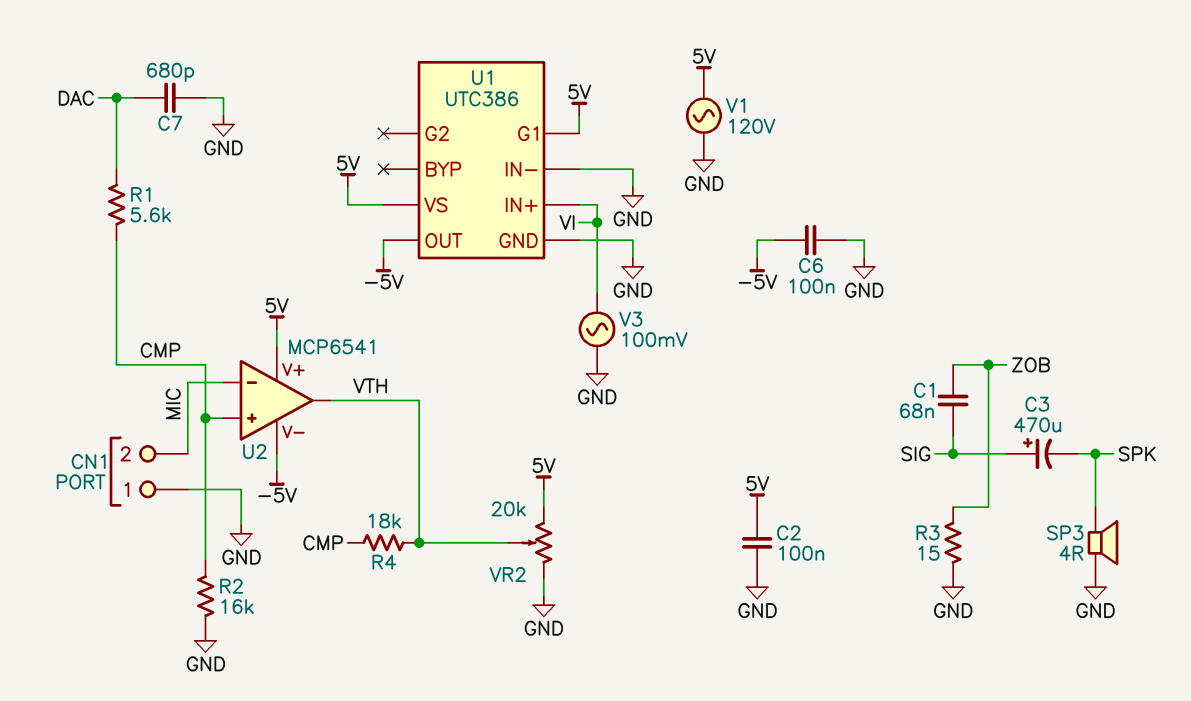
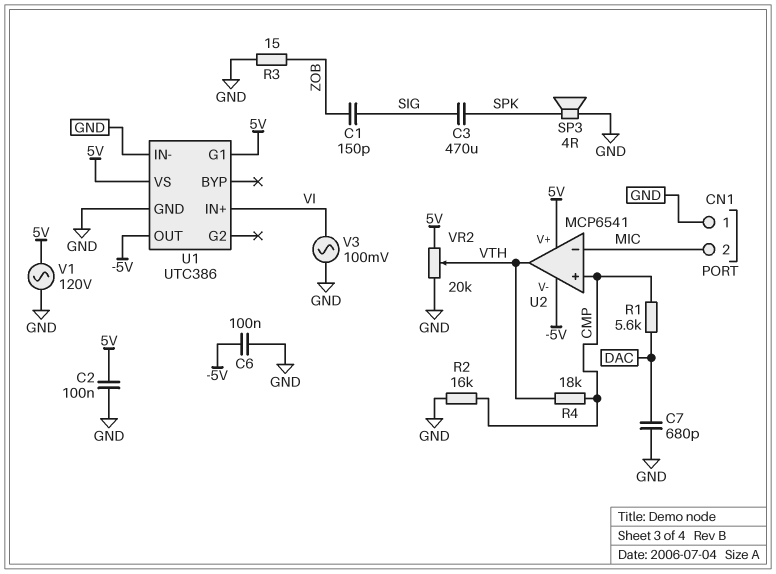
C1: 68nF (SIG, ZOB) -> 150pF (SIG, ZOB)
C3: 470uF (plus SIG, minus SPK) -> 470uF (SIG, SPK)

